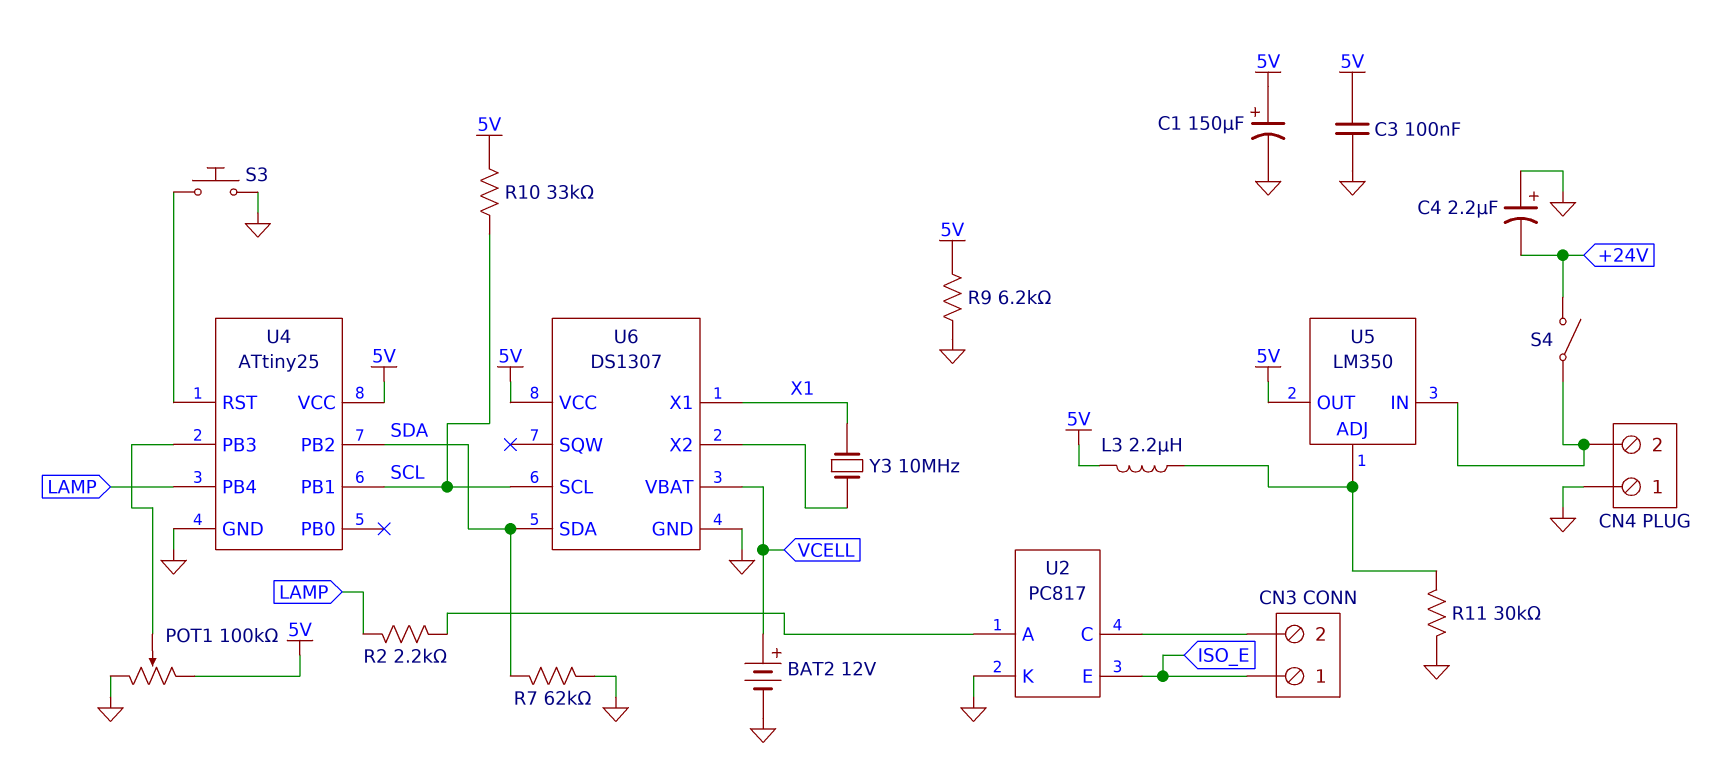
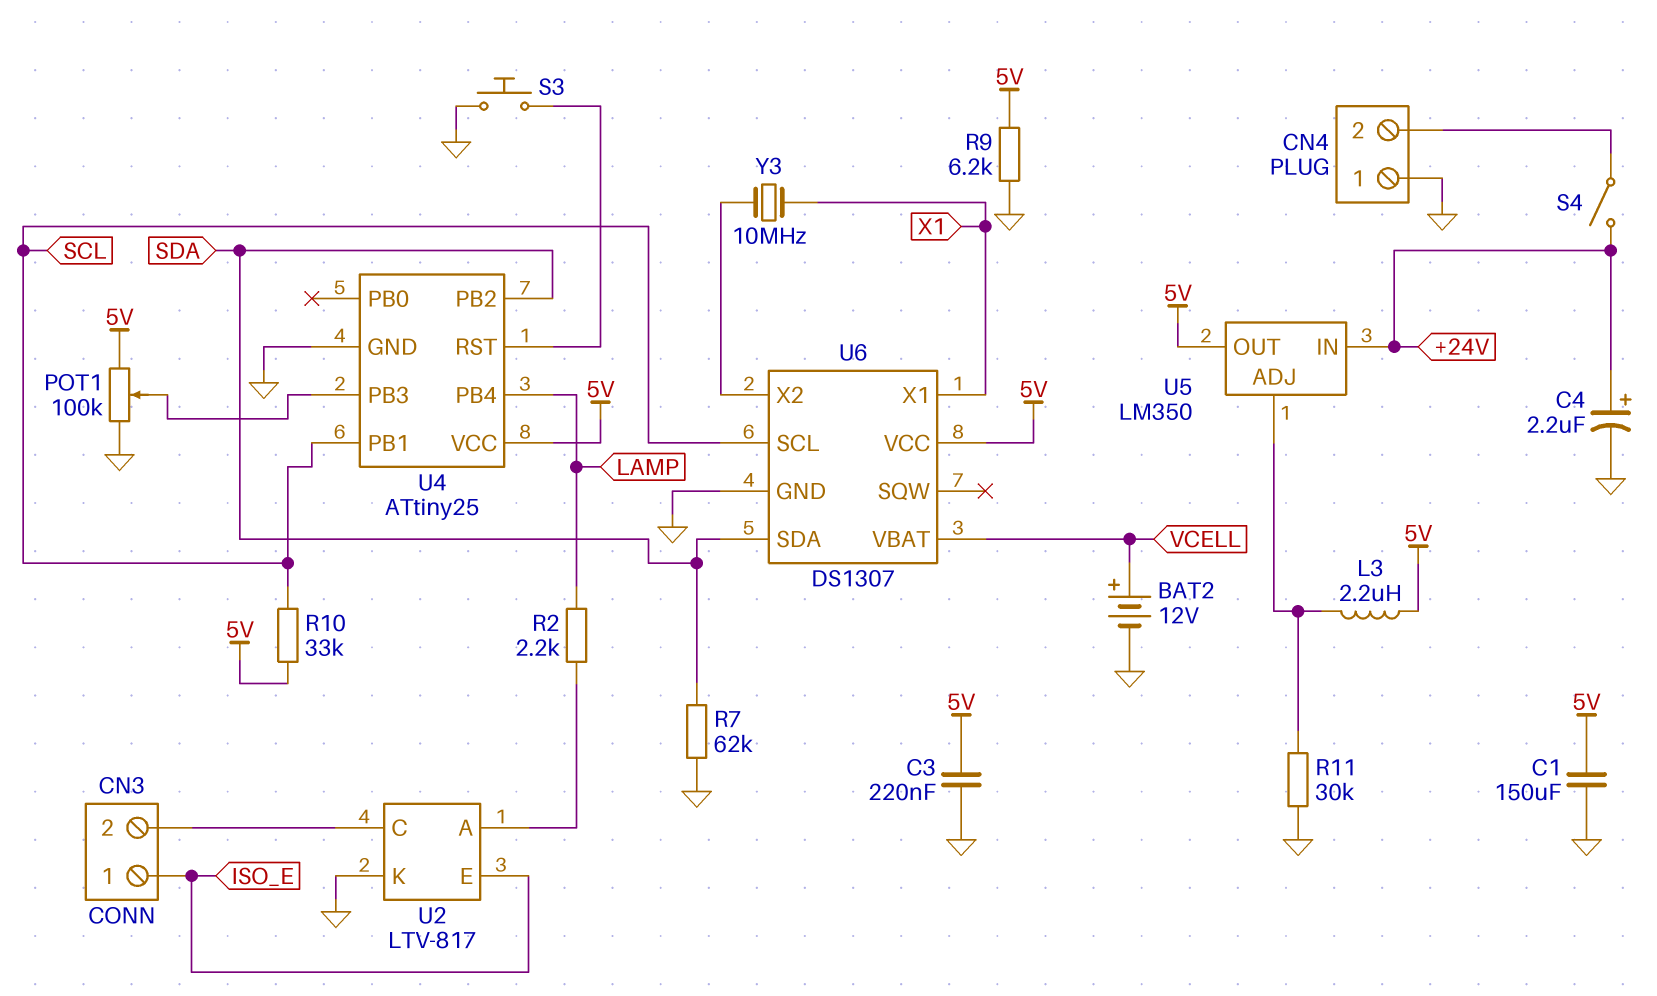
C1: 150uF (plus 5V, minus GND) -> 150uF (5V, GND)
C3: 100nF (5V, GND) -> 220nF (5V, GND)
C4: 2.2uF (plus GND, minus +24V) -> 2.2uF (plus +24V, minus GND)
U2: PC817 -> LTV-817
U5 pin IN: CN4/2 -> +24V

